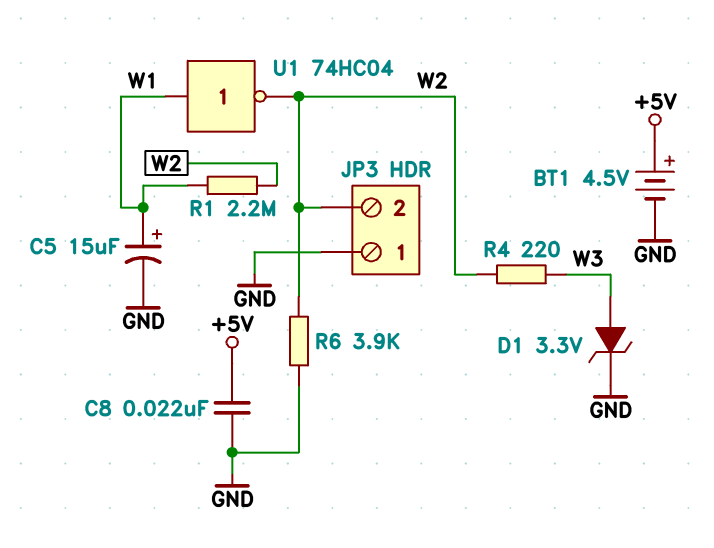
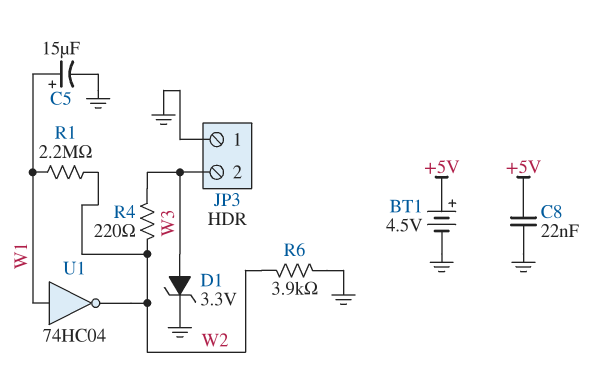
JP3 pin 2: W2 -> W3

